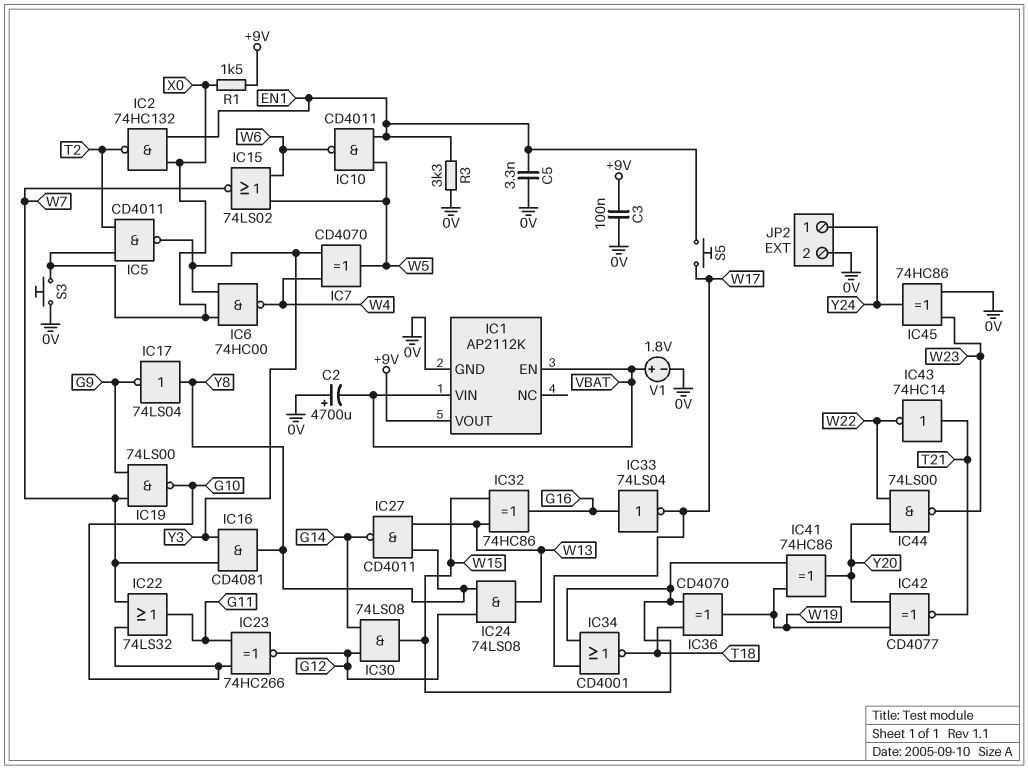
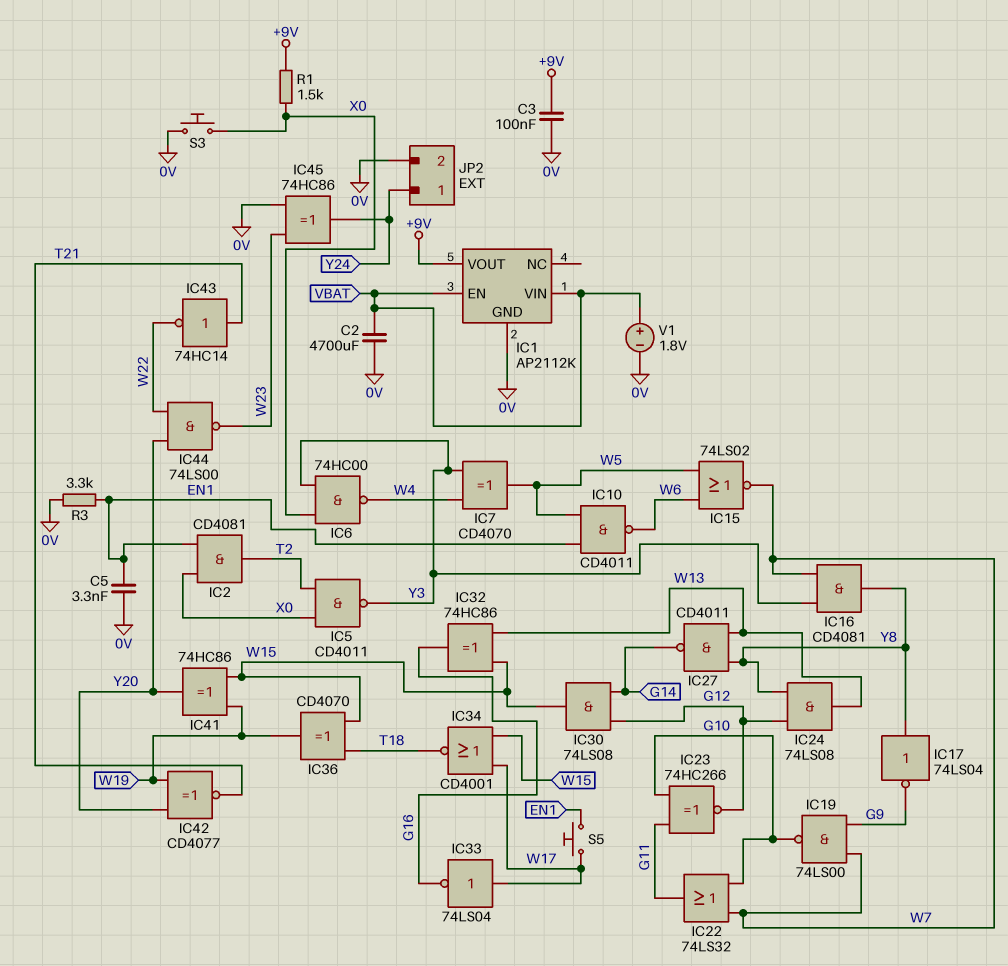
C2: 4700uF (plus 0V, minus VBAT) -> 4700uF (0V, VBAT)
IC2: NAND 74HC132 (in EN1, in X0, out T2) -> AND CD4081 (in EN1, in X0, out T2)
IC33: NOT 74LS04 (in G16, out W17) -> NOT 74LS04 (in W17, out G16)

